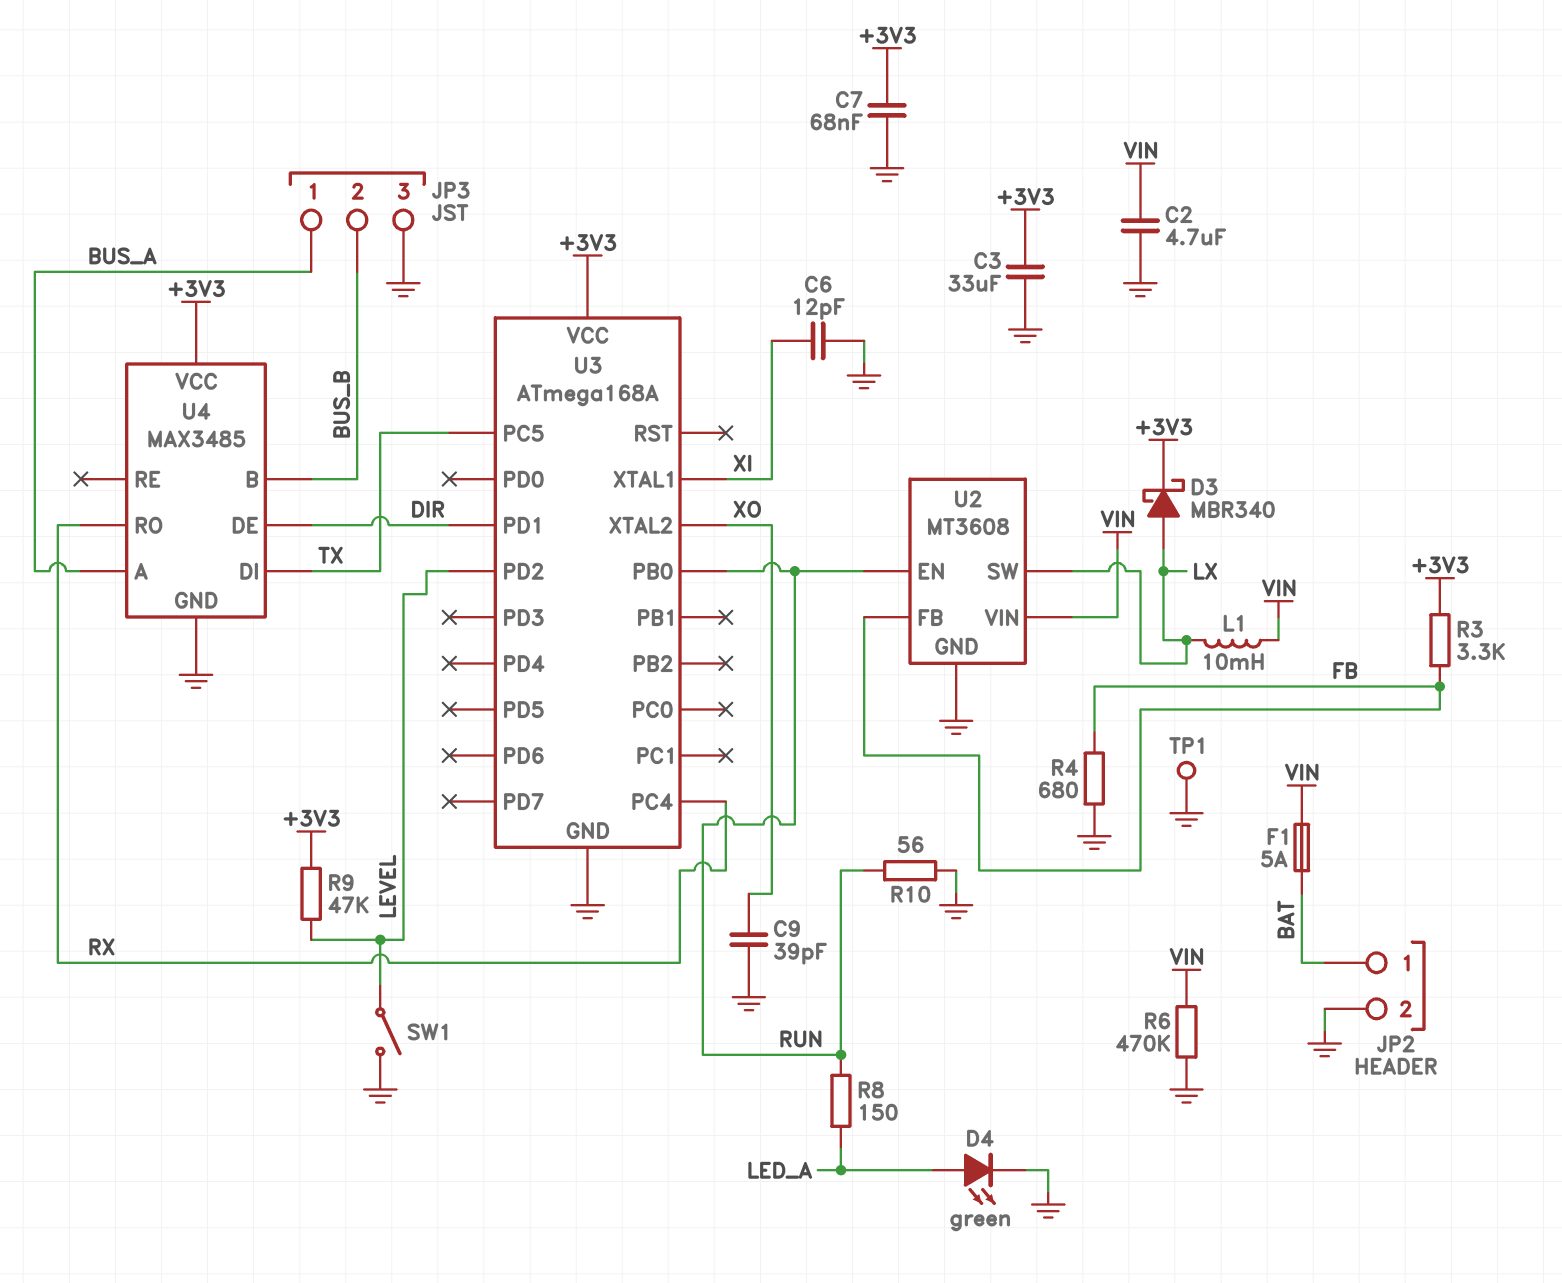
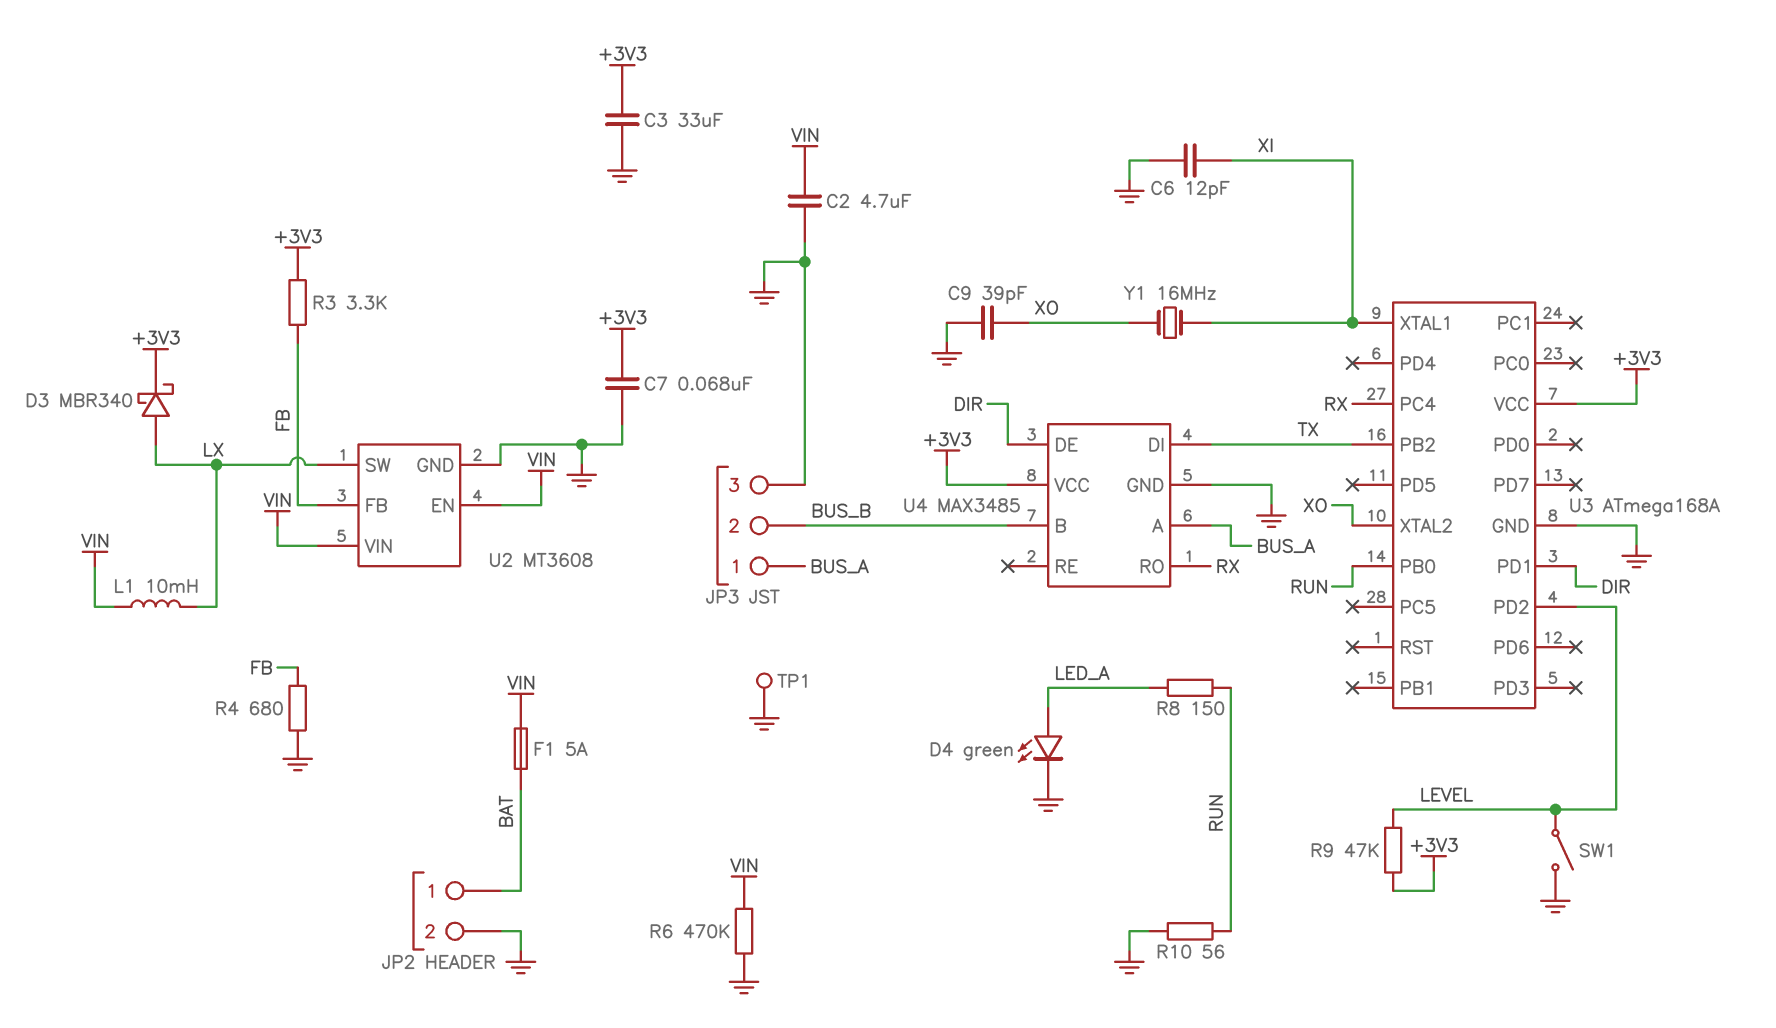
U2 pin EN: RUN -> VIN
U3 pin PB2: none -> TX
U3 pin PC5: TX -> none
Y1: none -> 16MHz (XI, XO)

